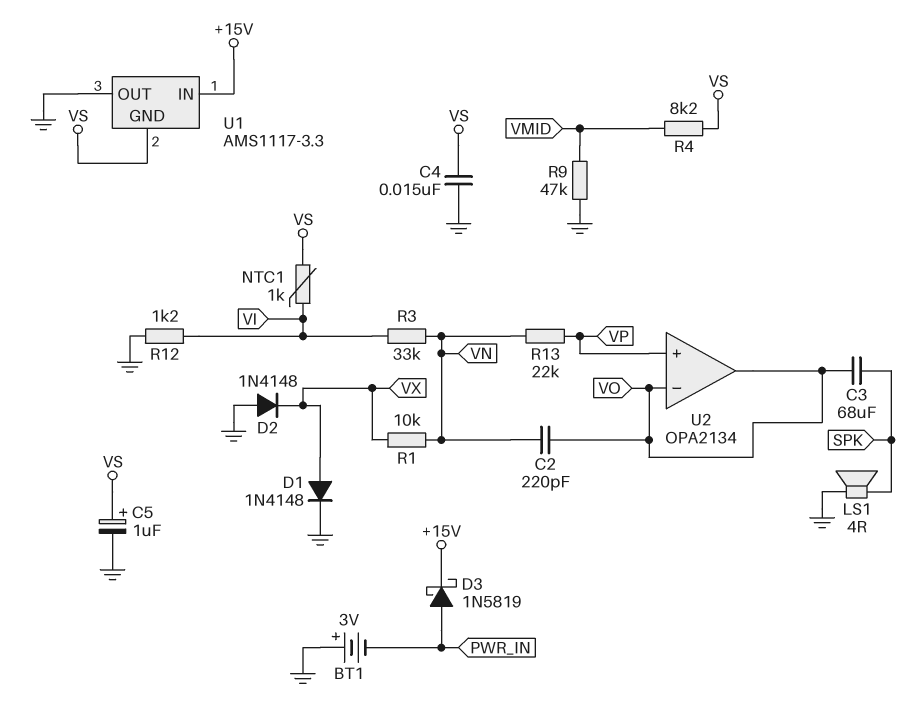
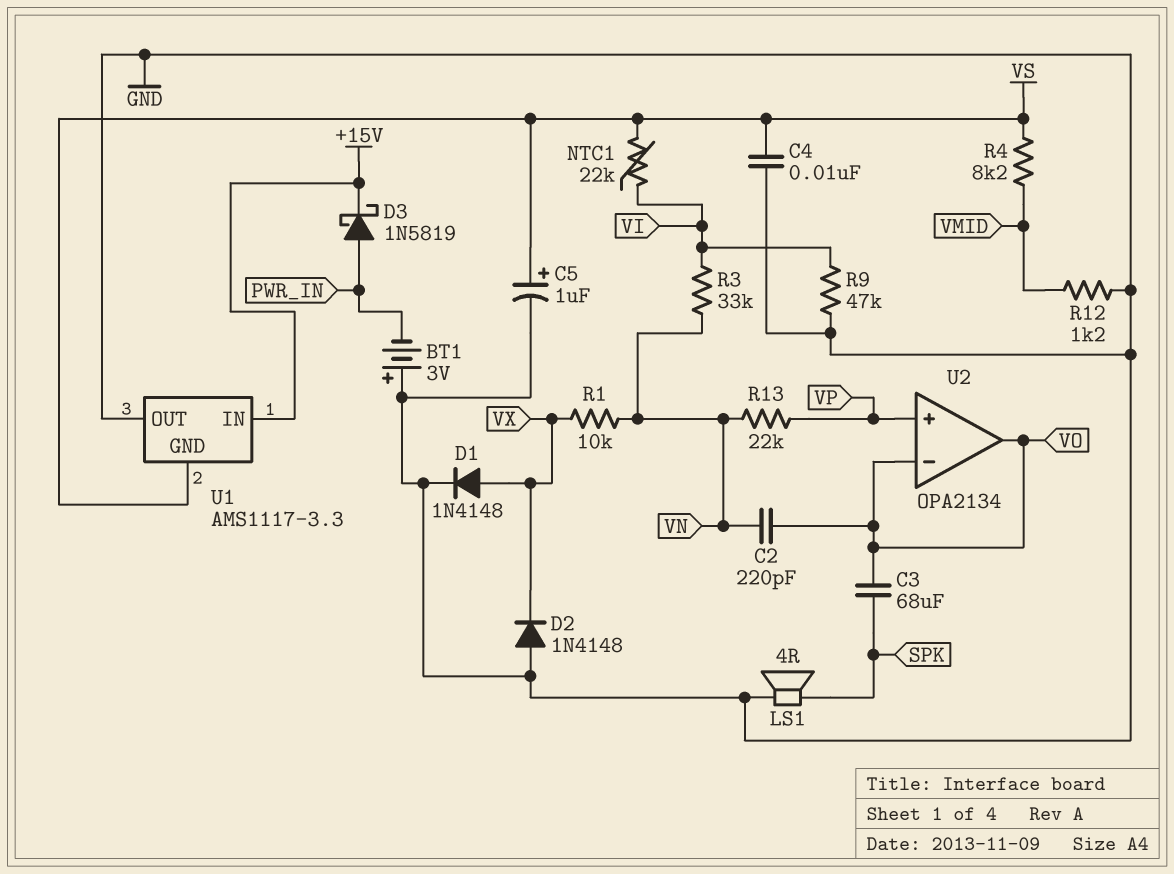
C4: 15nF (GND, VS) -> 10nF (GND, VS)
NTC1: 1k (VI, VS) -> 22k (VI, VS)
R9: 47k (GND, VMID) -> 47k (GND, VI)
R12: 1.2k (GND, VI) -> 1.2k (GND, VMID)

